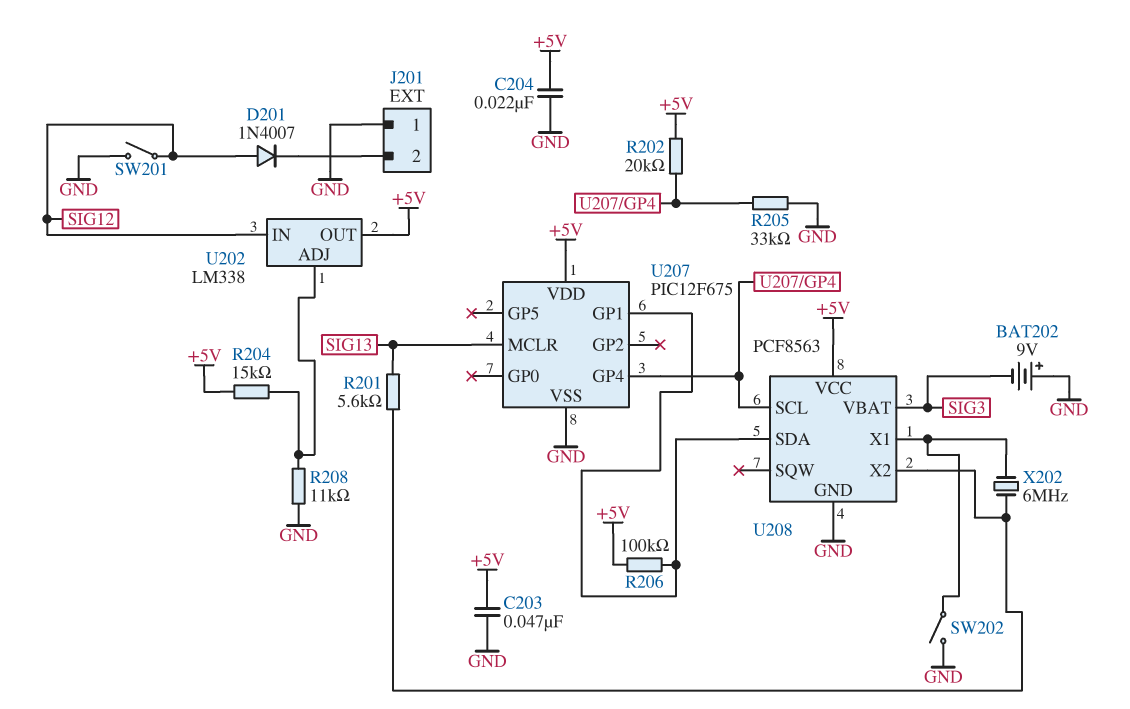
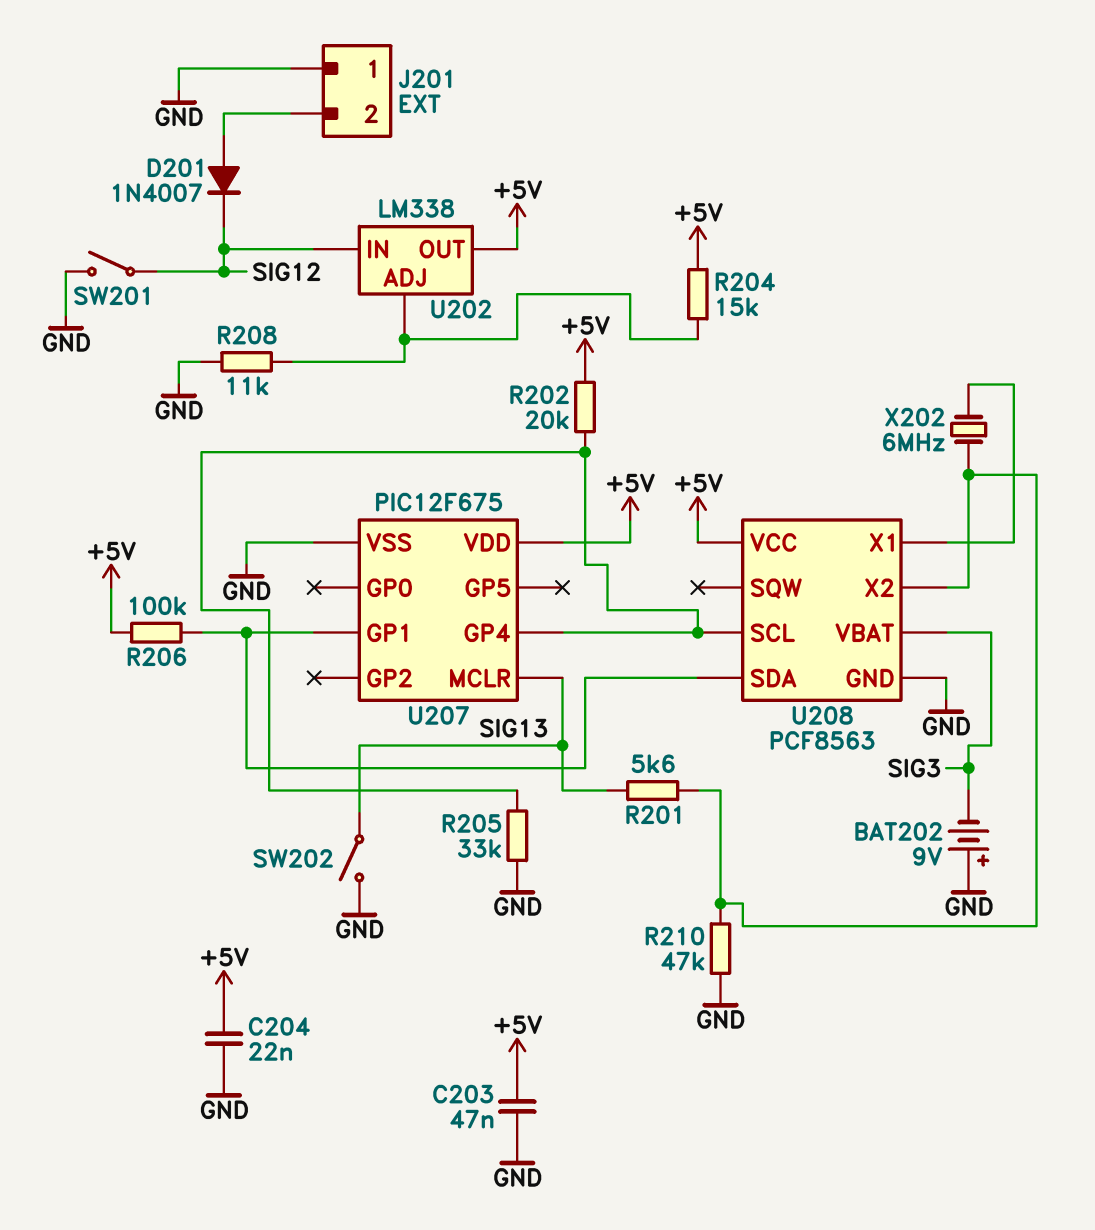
D201: diode 1N4007 (A SIG12, K J201/2) -> diode 1N4007 (A J201/2, K SIG12)
R210: none -> 47k (GND, U208/X2)
SW202: switch (GND, U208/X1) -> switch (GND, SIG13)

